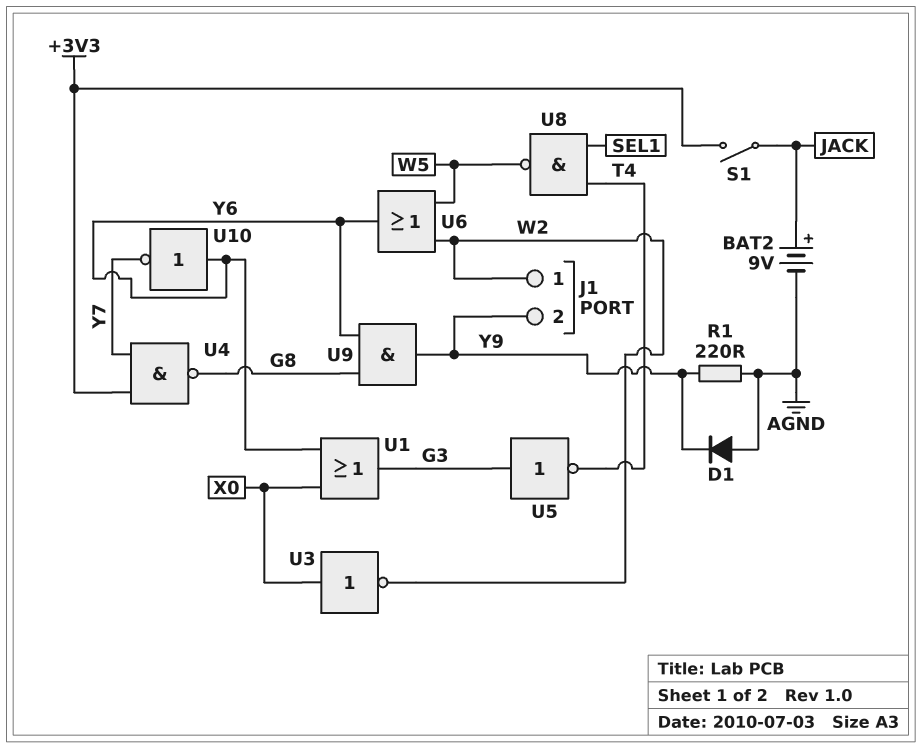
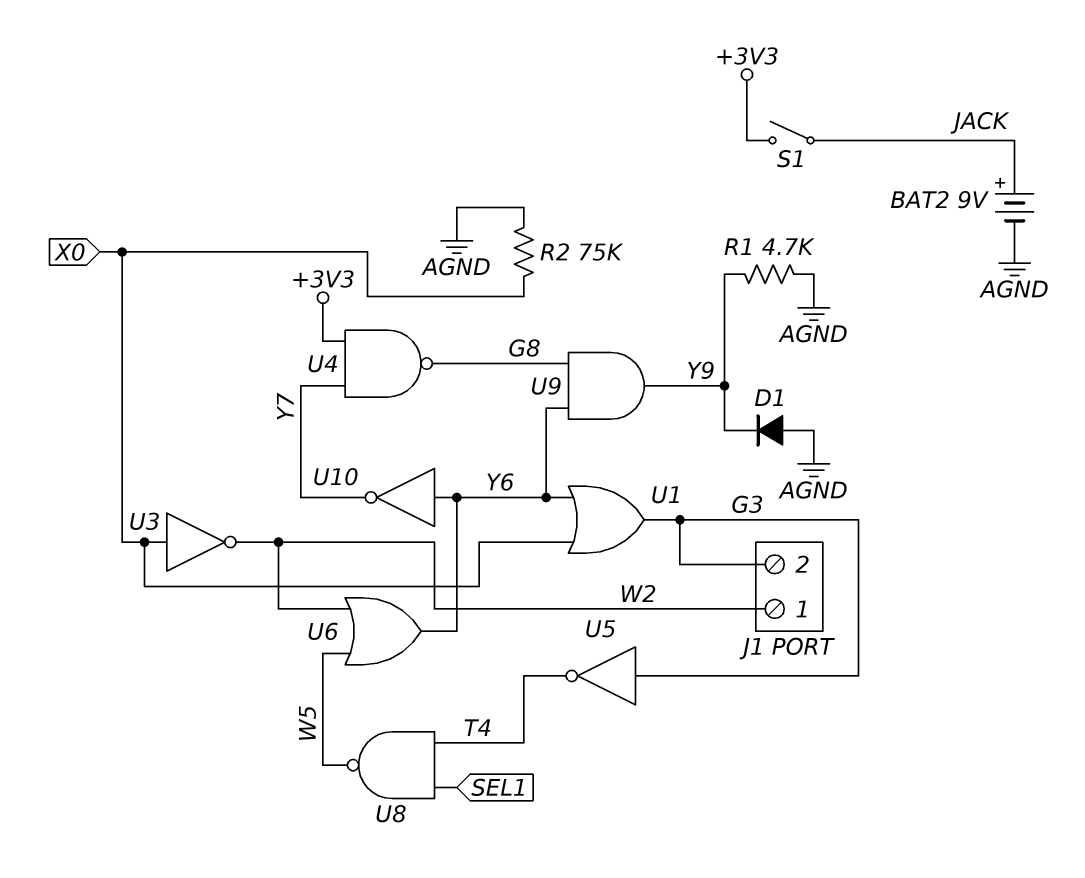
J1 pin 2: Y9 -> G3
R1: 220 (AGND, Y9) -> 4.7k (AGND, Y9)
R2: none -> 75k (AGND, X0)

